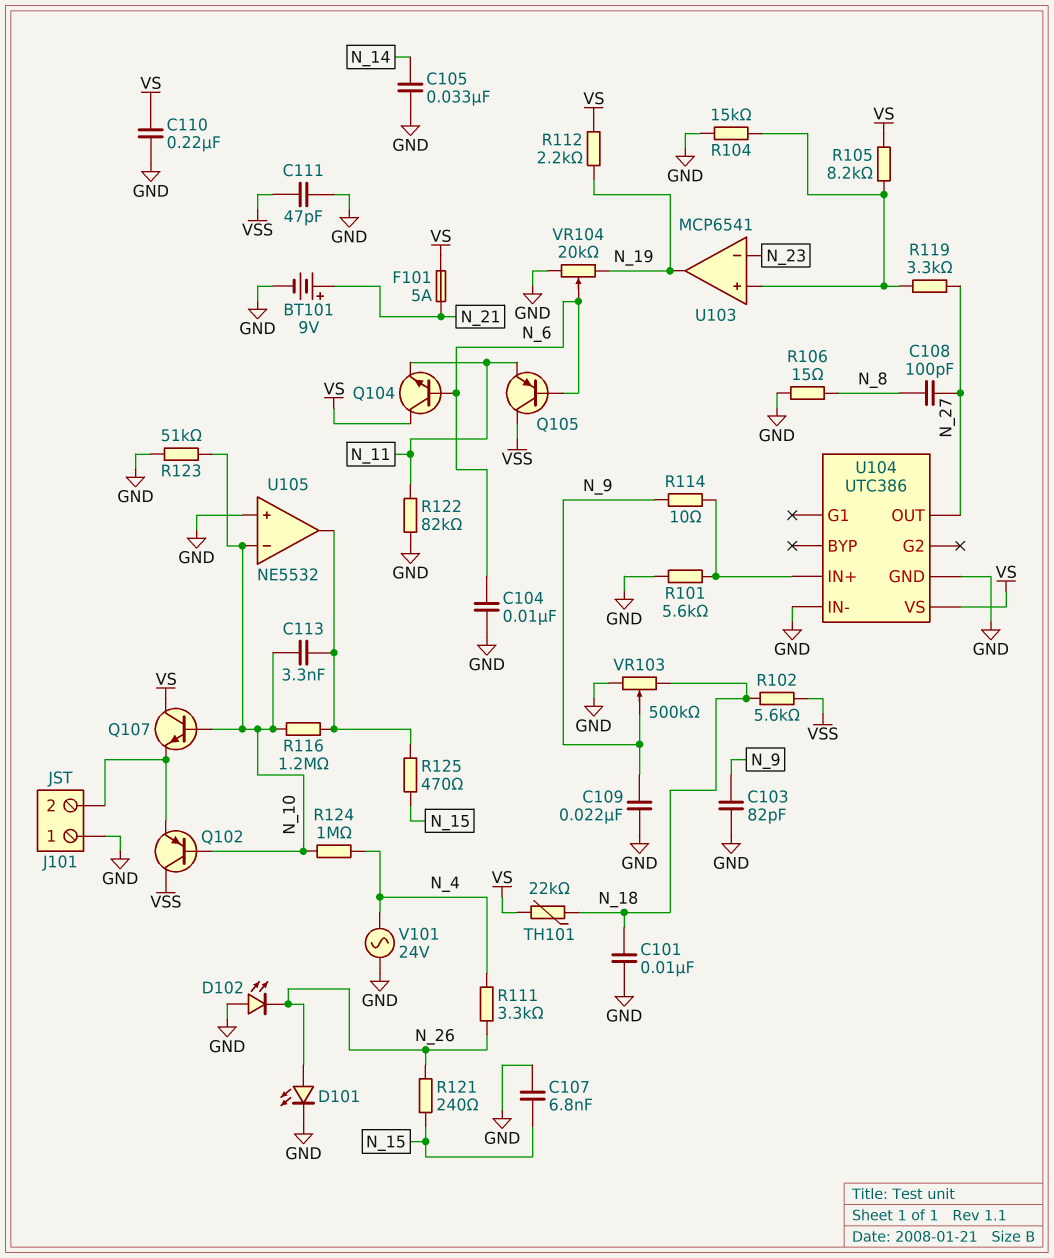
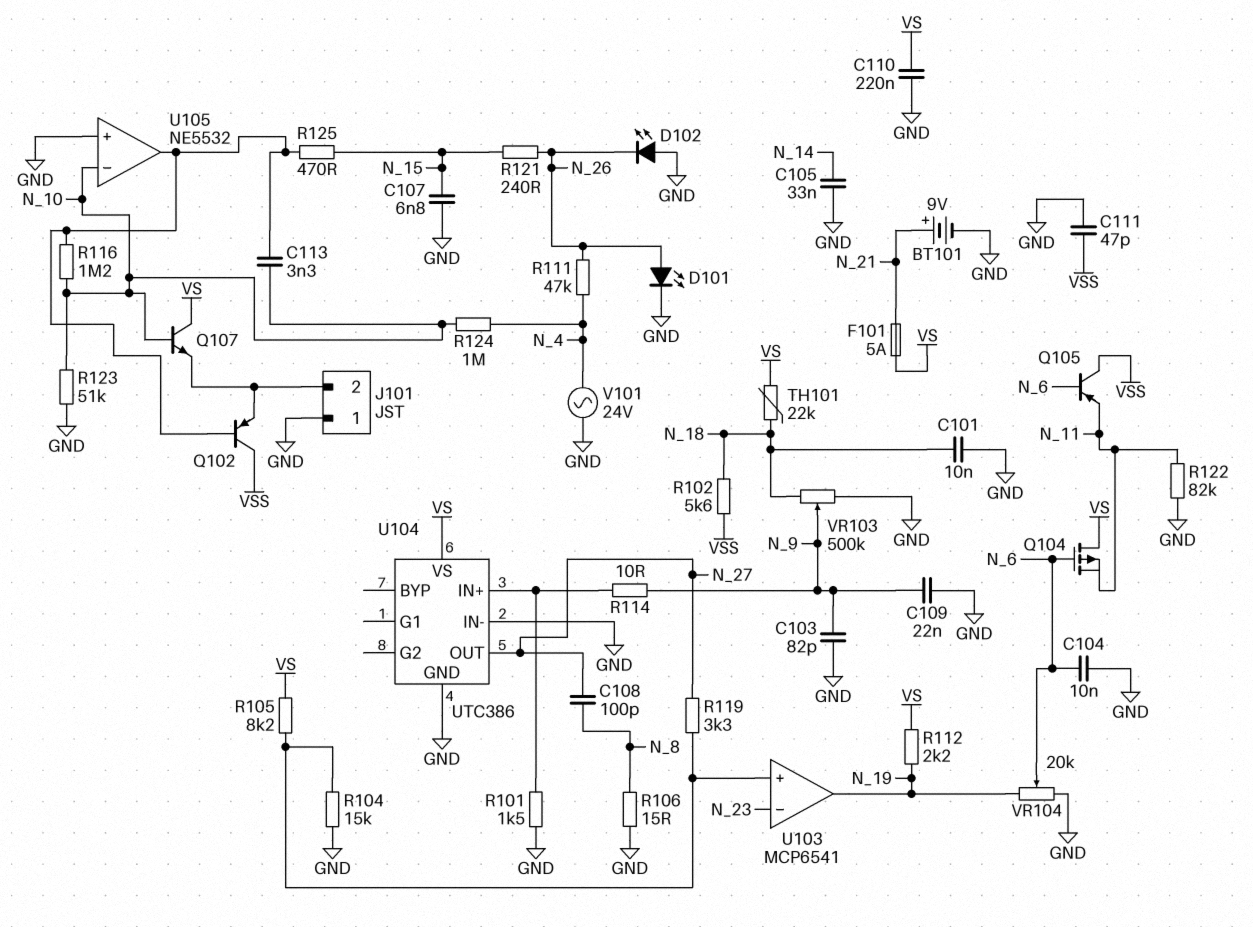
Q102: PNP (B N_10, C VSS, E J101/2) -> PNP (B U105/out, C VSS, E J101/2)
Q104: NPN (B N_6, C VS, E N_11) -> PMOS (G N_6, D VS, S N_11)
R101: 5.6k (GND, U104/IN+) -> 1.5k (GND, U104/IN+)
R111: 3.3k (N_4, N_26) -> 47k (N_4, N_26)

